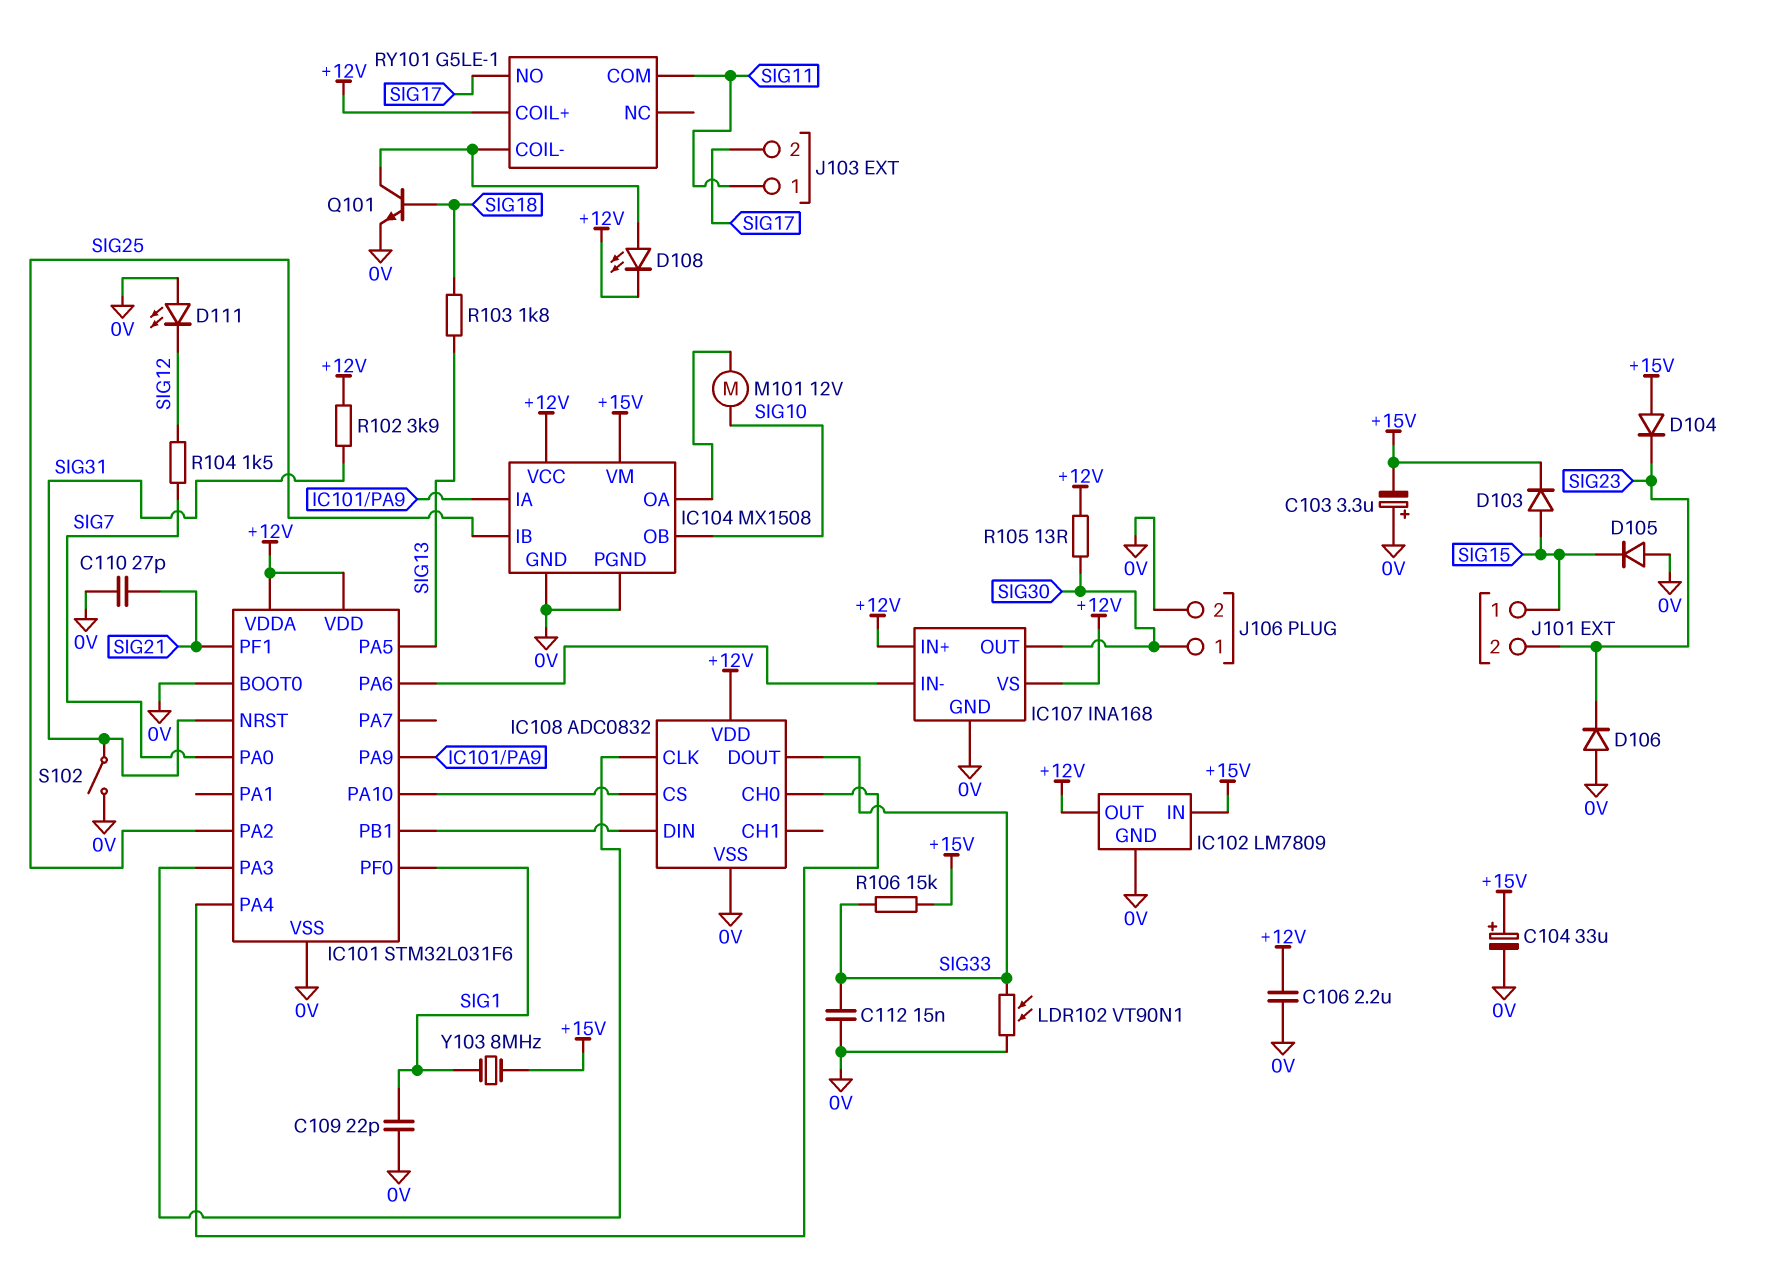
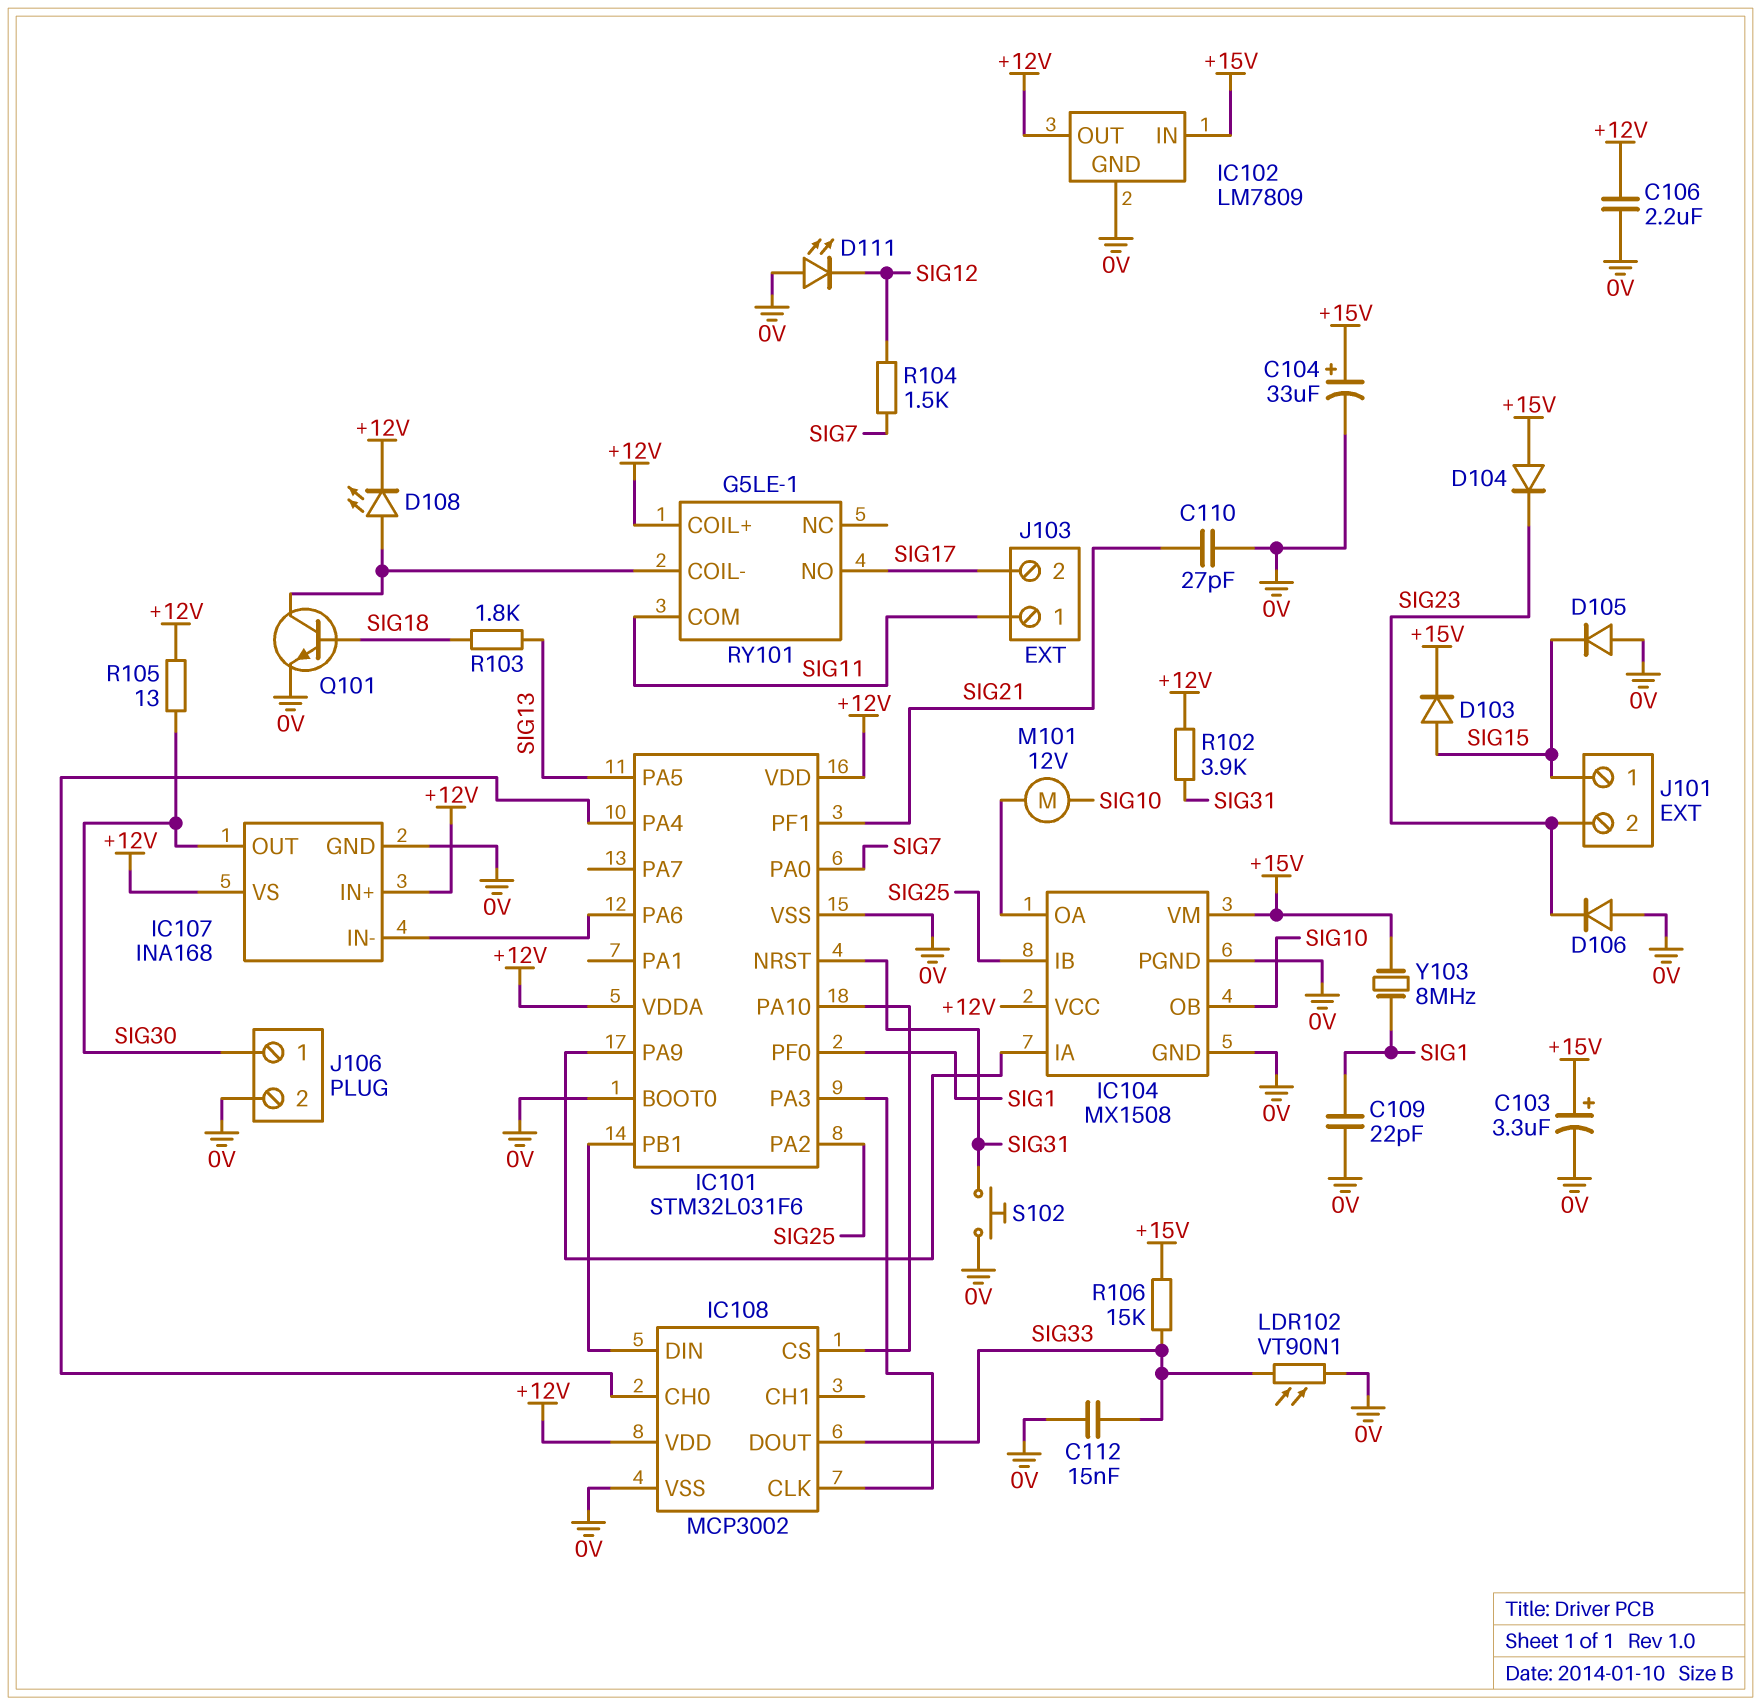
C103: 3.3uF (plus 0V, minus +15V) -> 3.3uF (plus +15V, minus 0V)
IC108: ADC0832 -> MCP3002
S102: switch (0V, SIG31) -> button (0V, SIG31)

